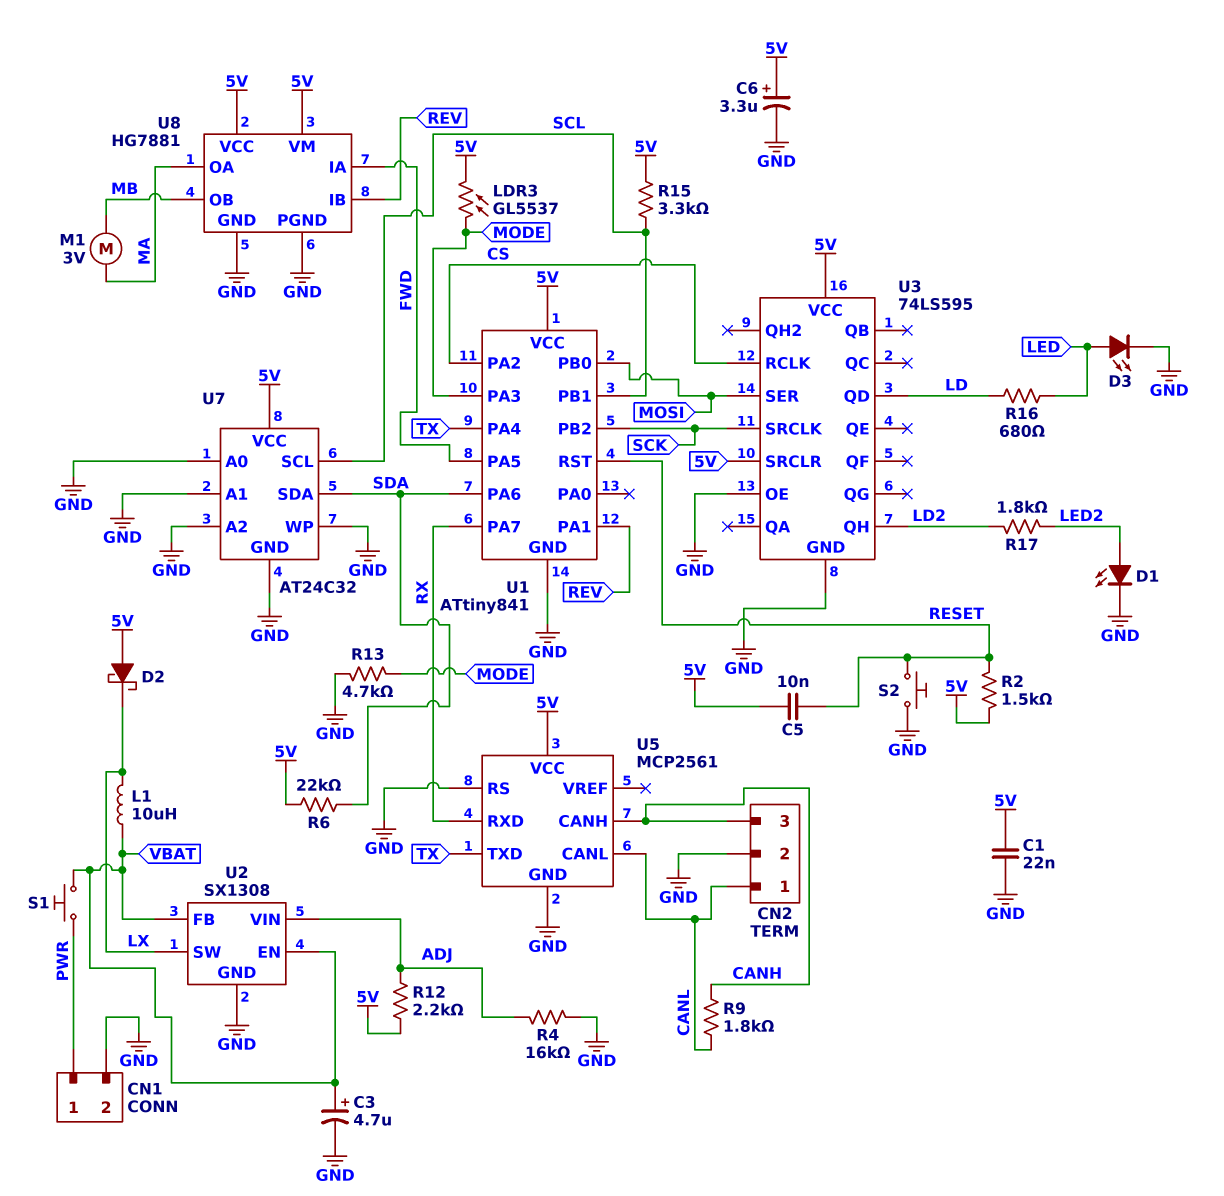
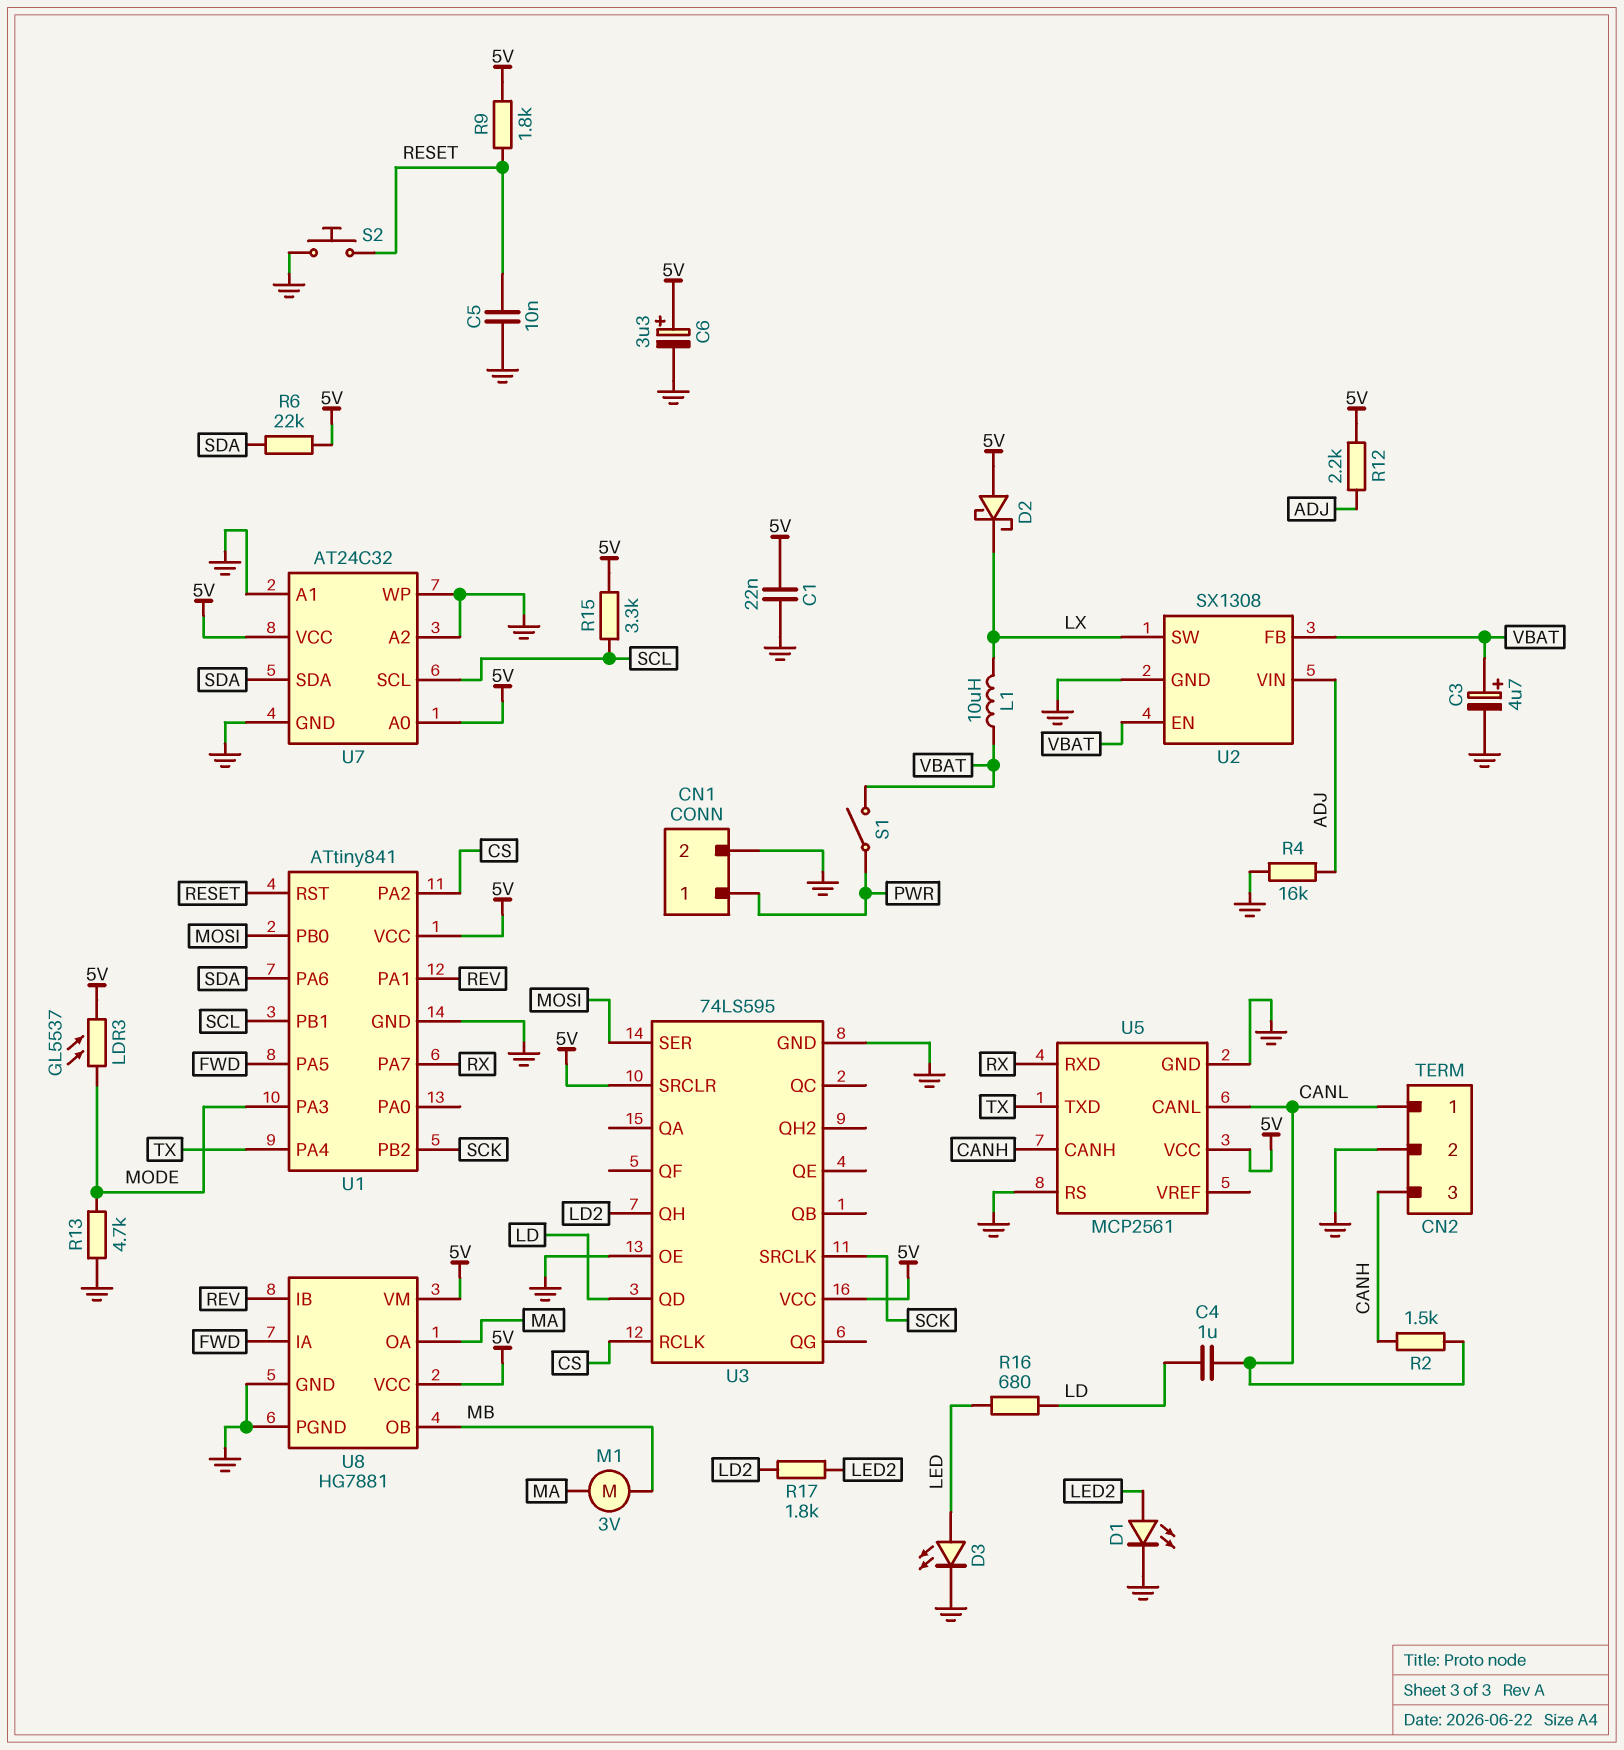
C4: none -> 1uF (CANL, LD)
C5: 10nF (5V, RESET) -> 10nF (GND, RESET)
R2: 1.5k (5V, RESET) -> 1.5k (CANH, CANL)
R9: 1.8k (CANH, CANL) -> 1.8k (5V, RESET)
S1: button (PWR, VBAT) -> switch (PWR, VBAT)
U7 pin A0: GND -> 5V

